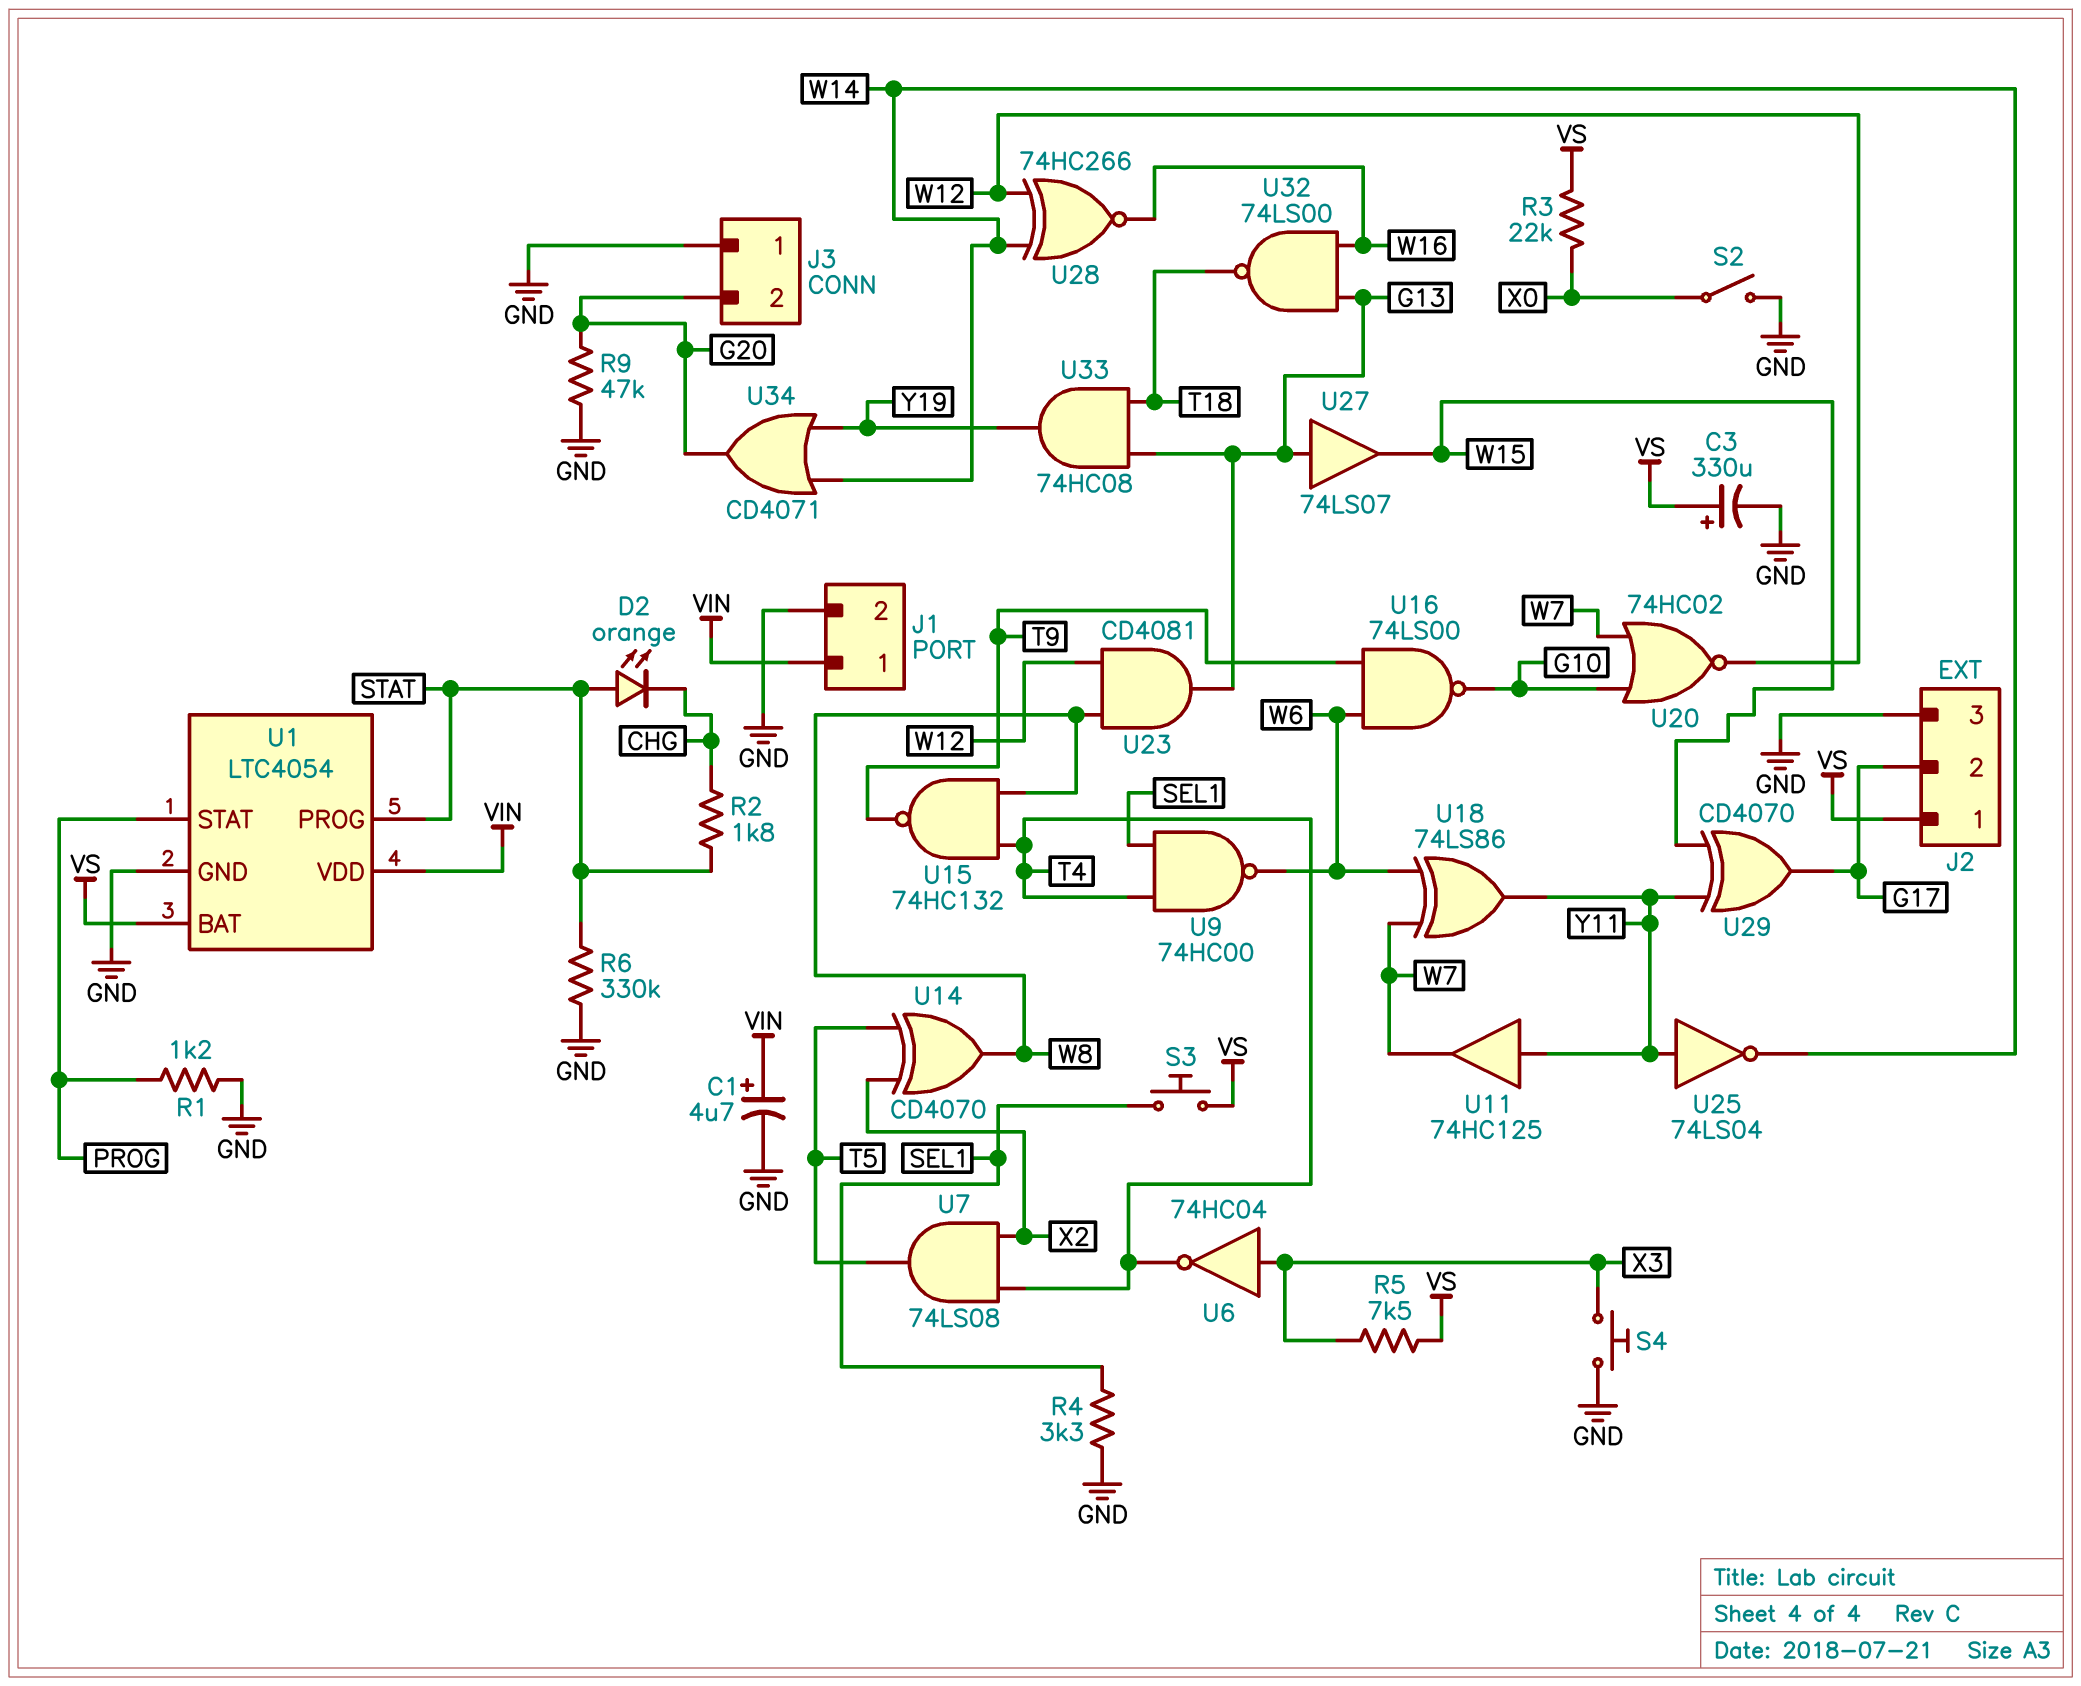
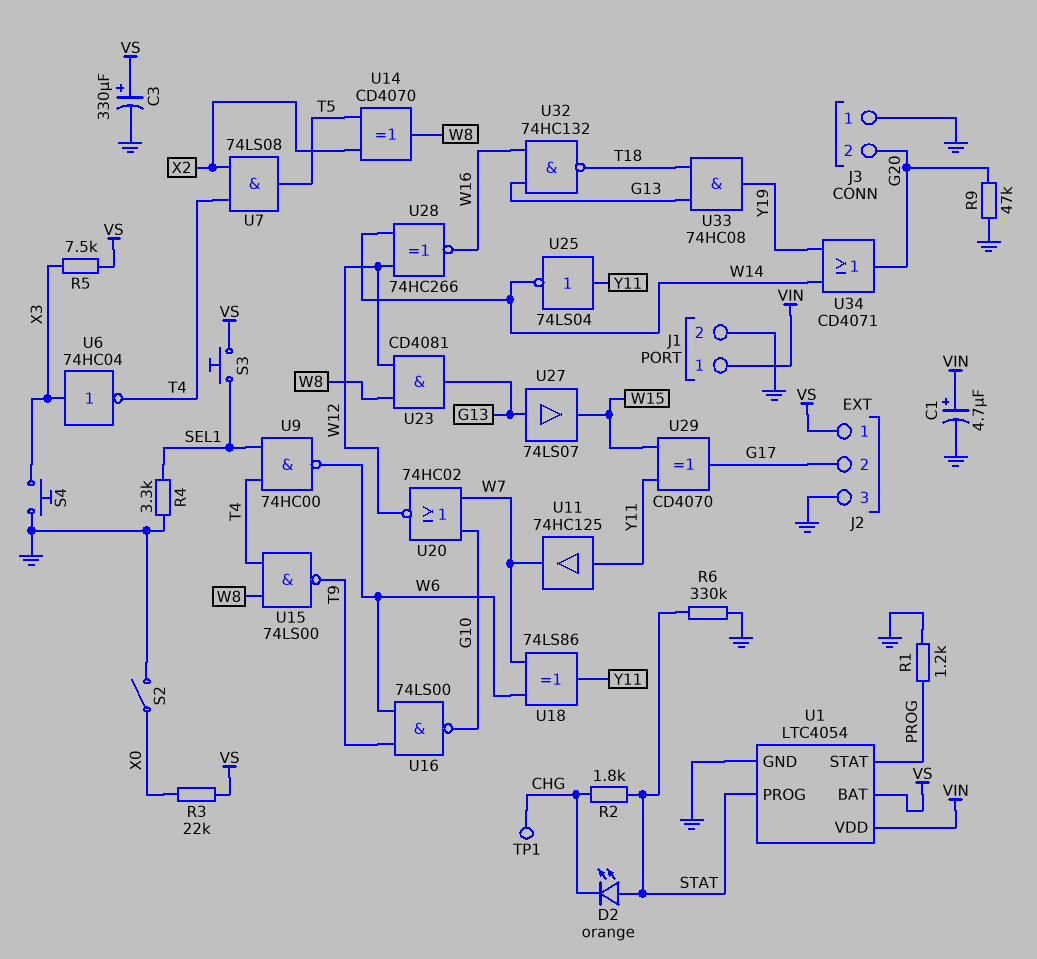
TP1: none -> test point (CHG)
U15: NAND 74HC132 (in T4, in W8, out T9) -> NAND 74LS00 (in T4, in W8, out T9)
U32: NAND 74LS00 (in G13, in W16, out T18) -> NAND 74HC132 (in G13, in W16, out T18)

